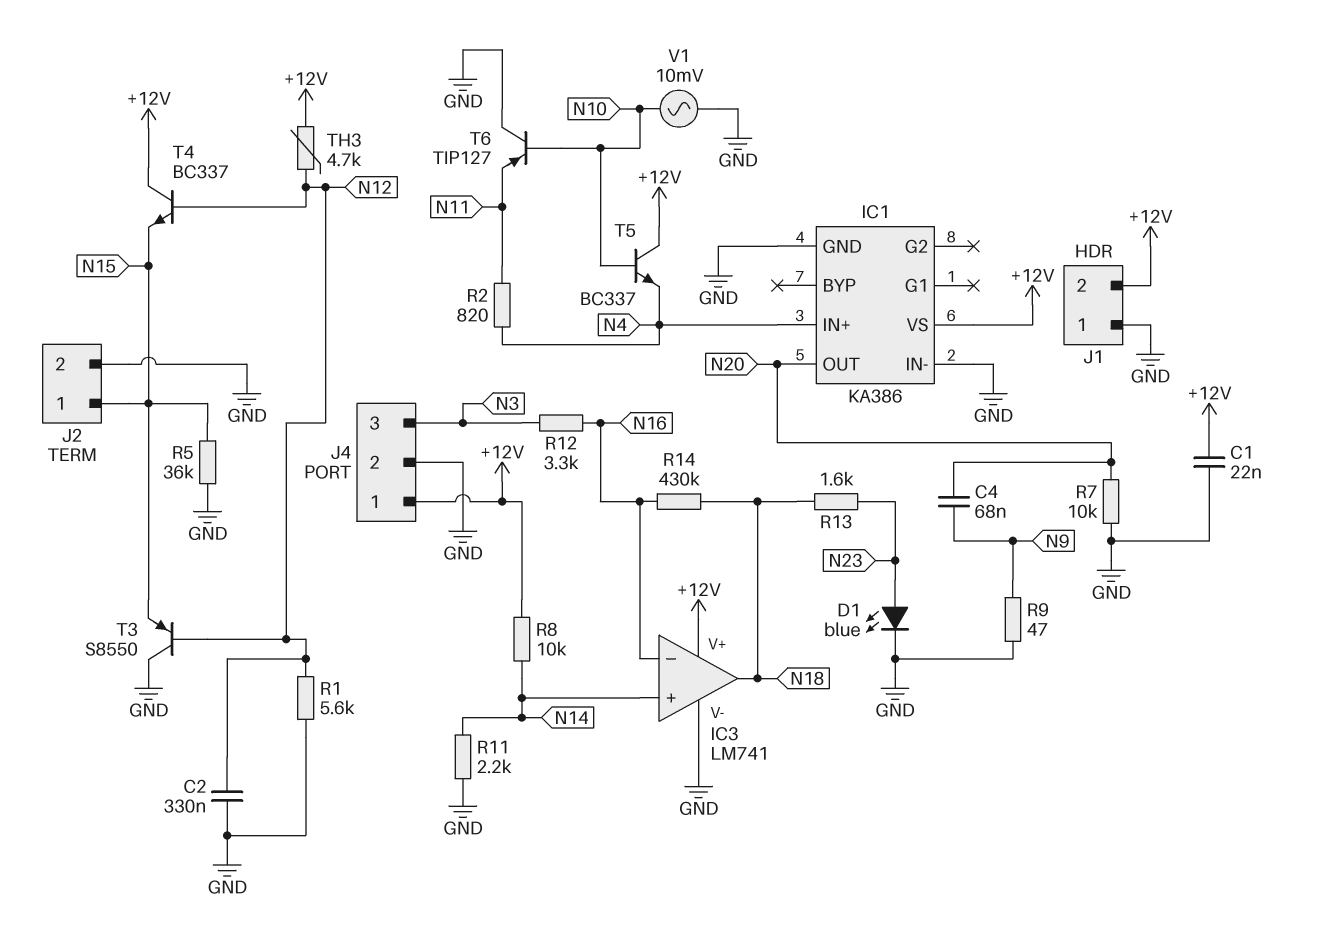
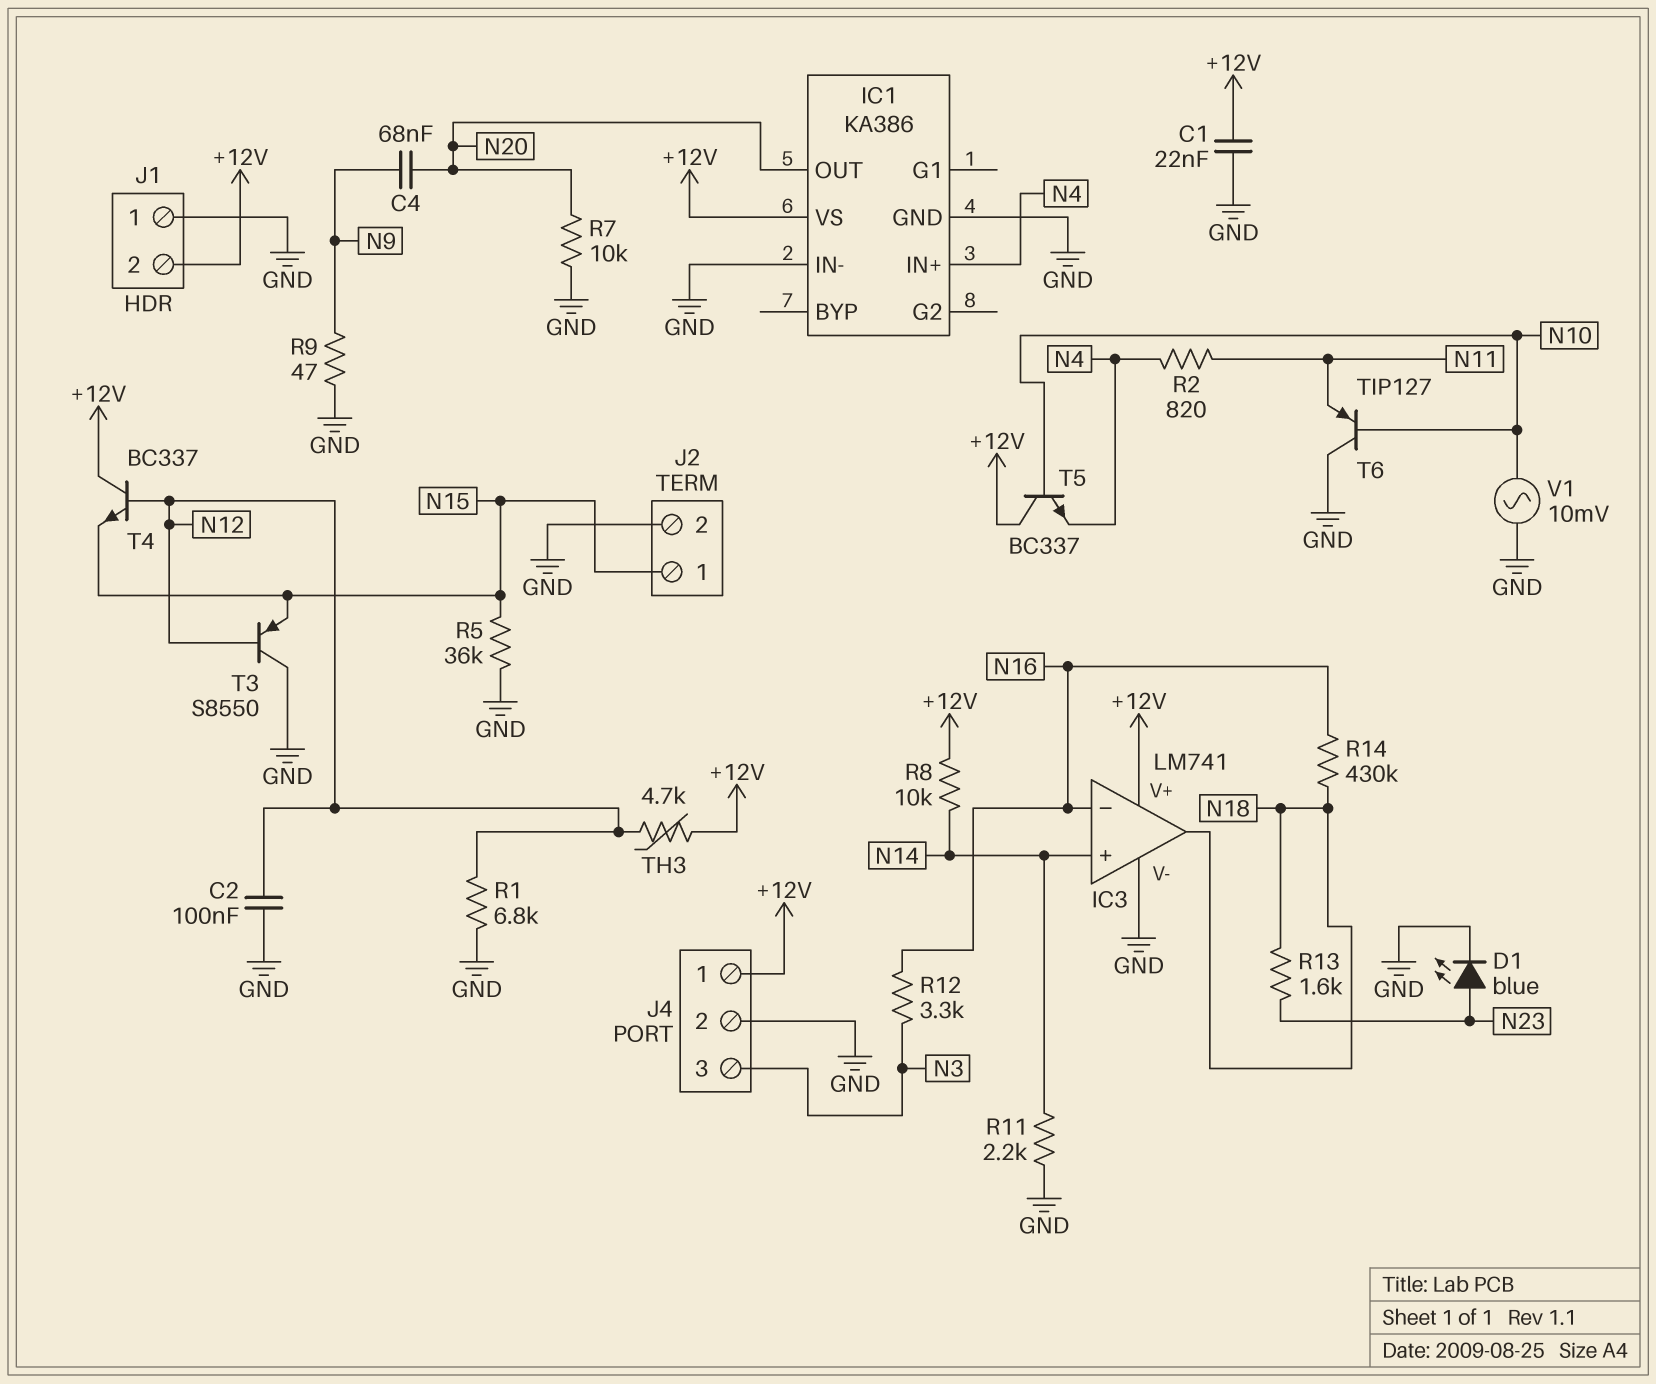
C2: 330nF (GND, N12) -> 100nF (GND, N12)
R1: 5.6k (GND, N12) -> 6.8k (GND, N12)

